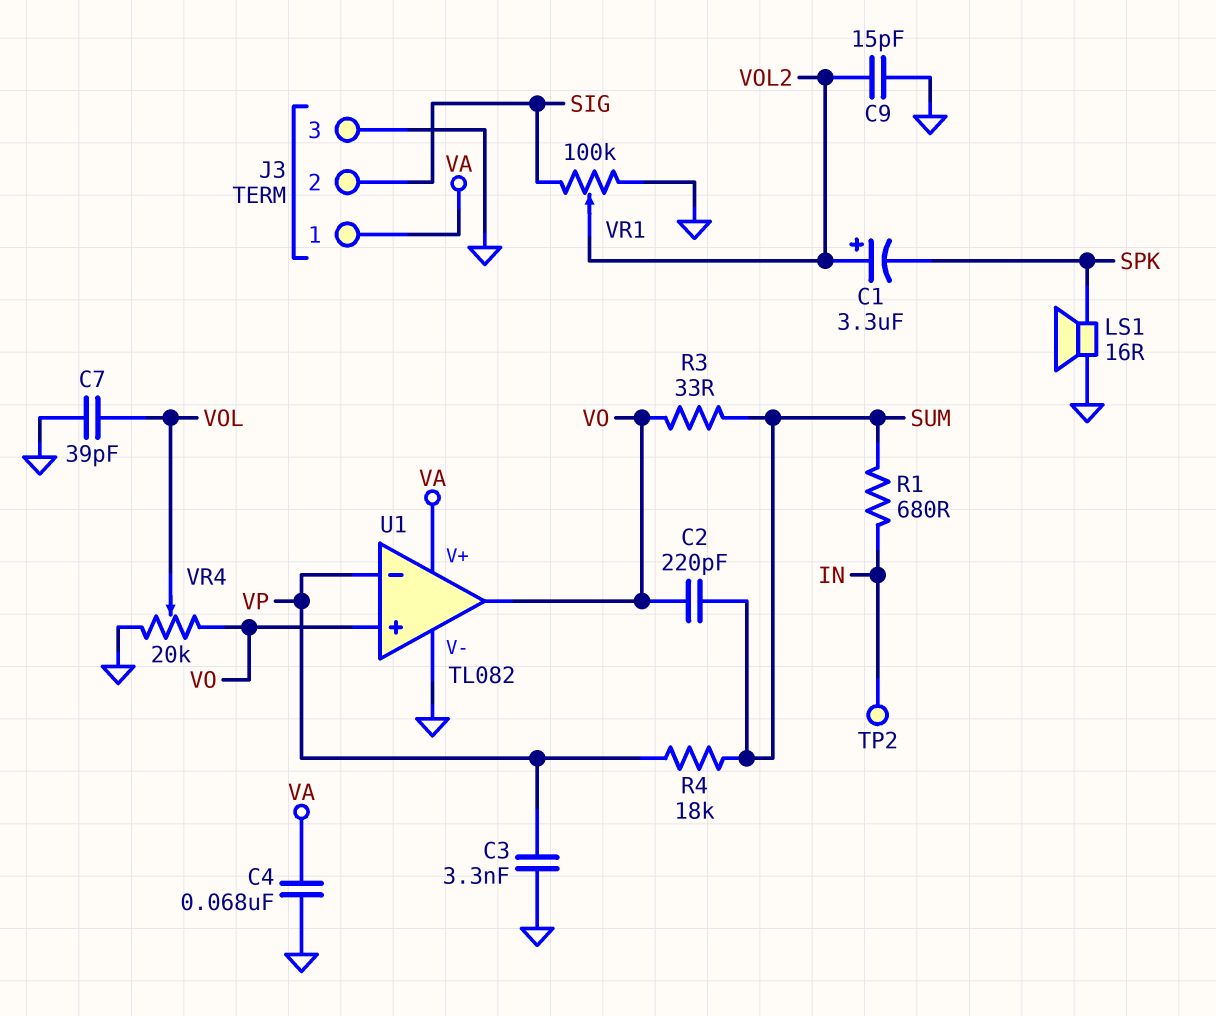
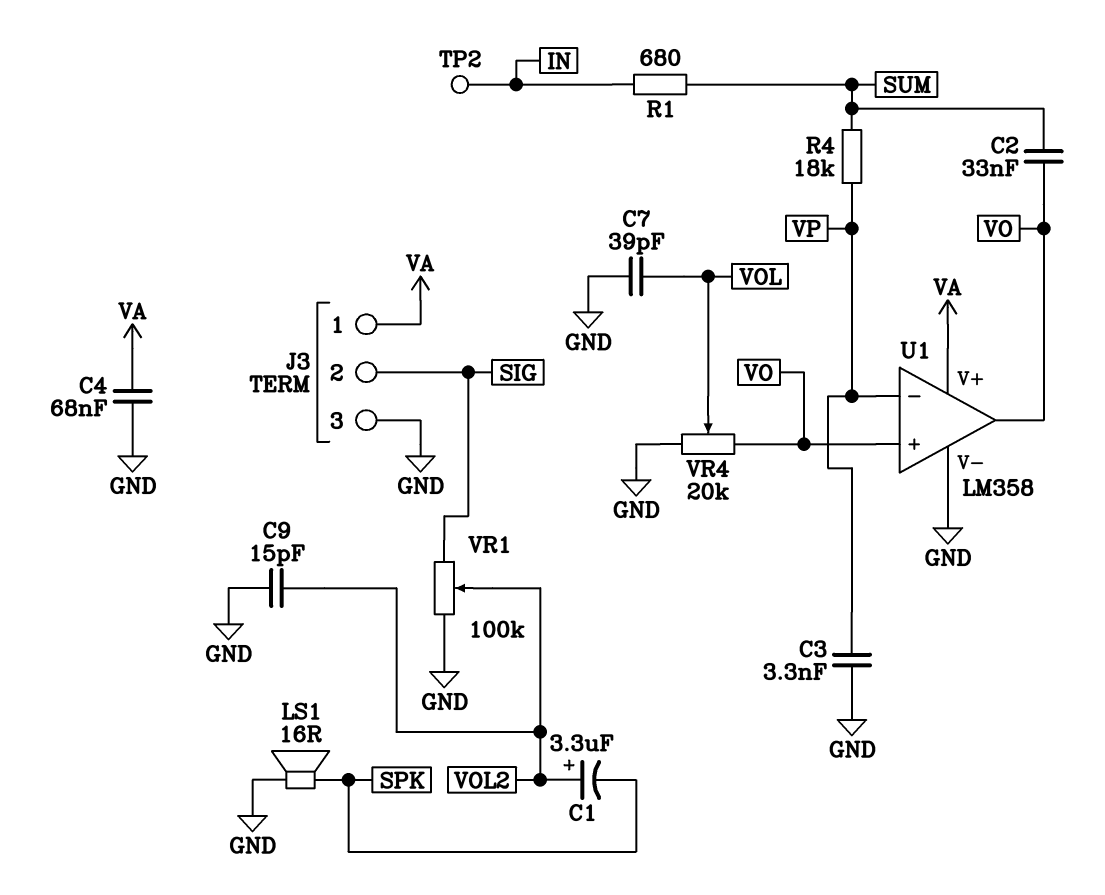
C2: 220pF (SUM, VO) -> 33nF (SUM, VO)
R3: 33 (SUM, VO) -> none
U1: TL082 -> LM358

